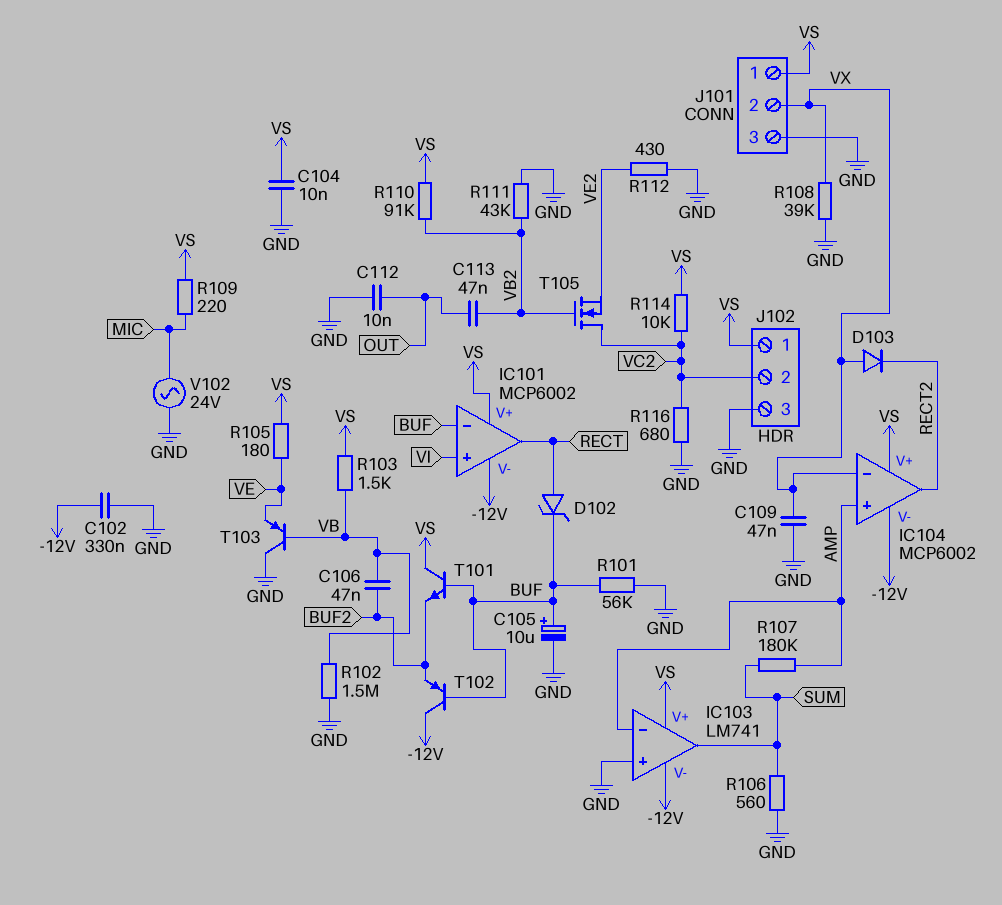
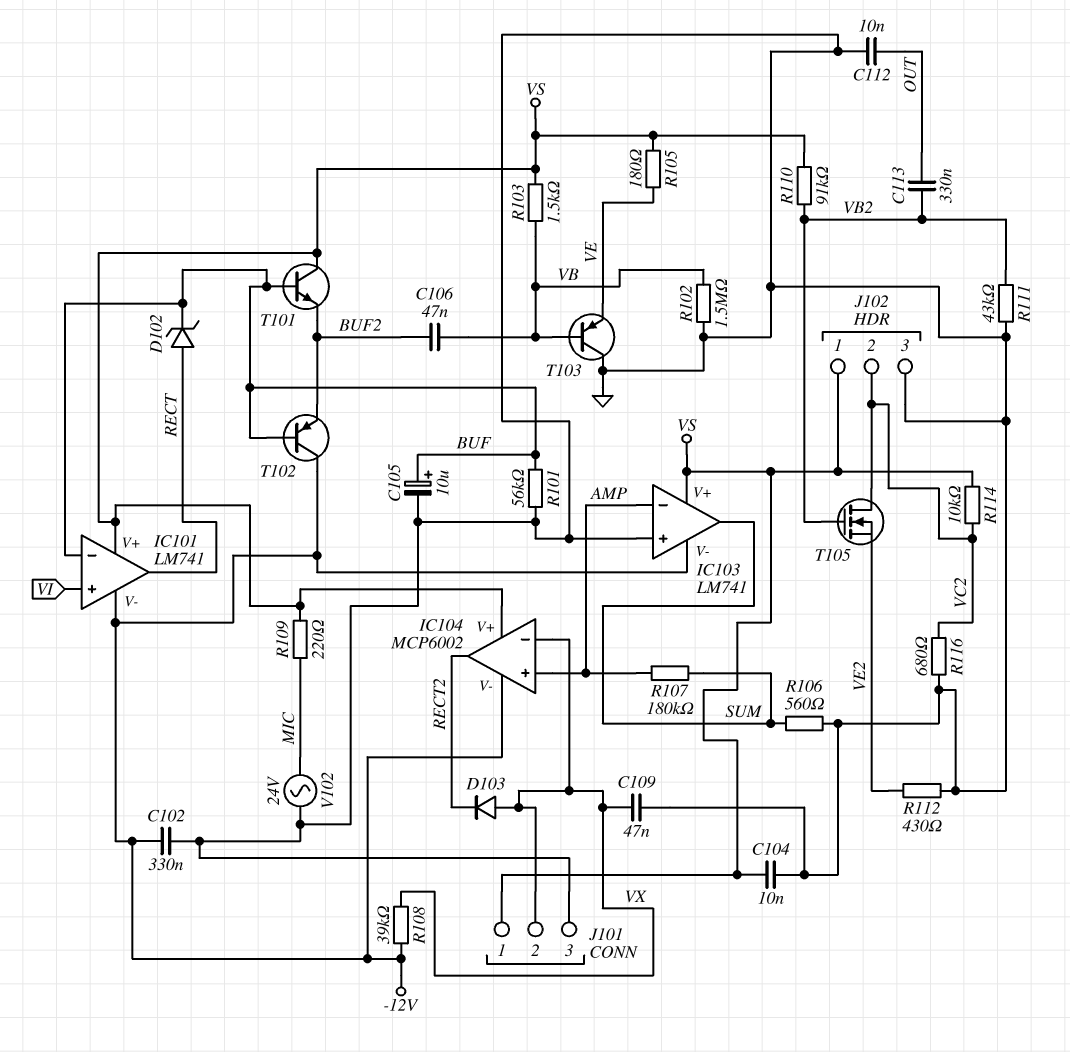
C113: 47nF (OUT, VB2) -> 330nF (OUT, VB2)
IC101: MCP6002 -> LM741
R108: 39k (GND, VX) -> 39k (-12V, VX)

